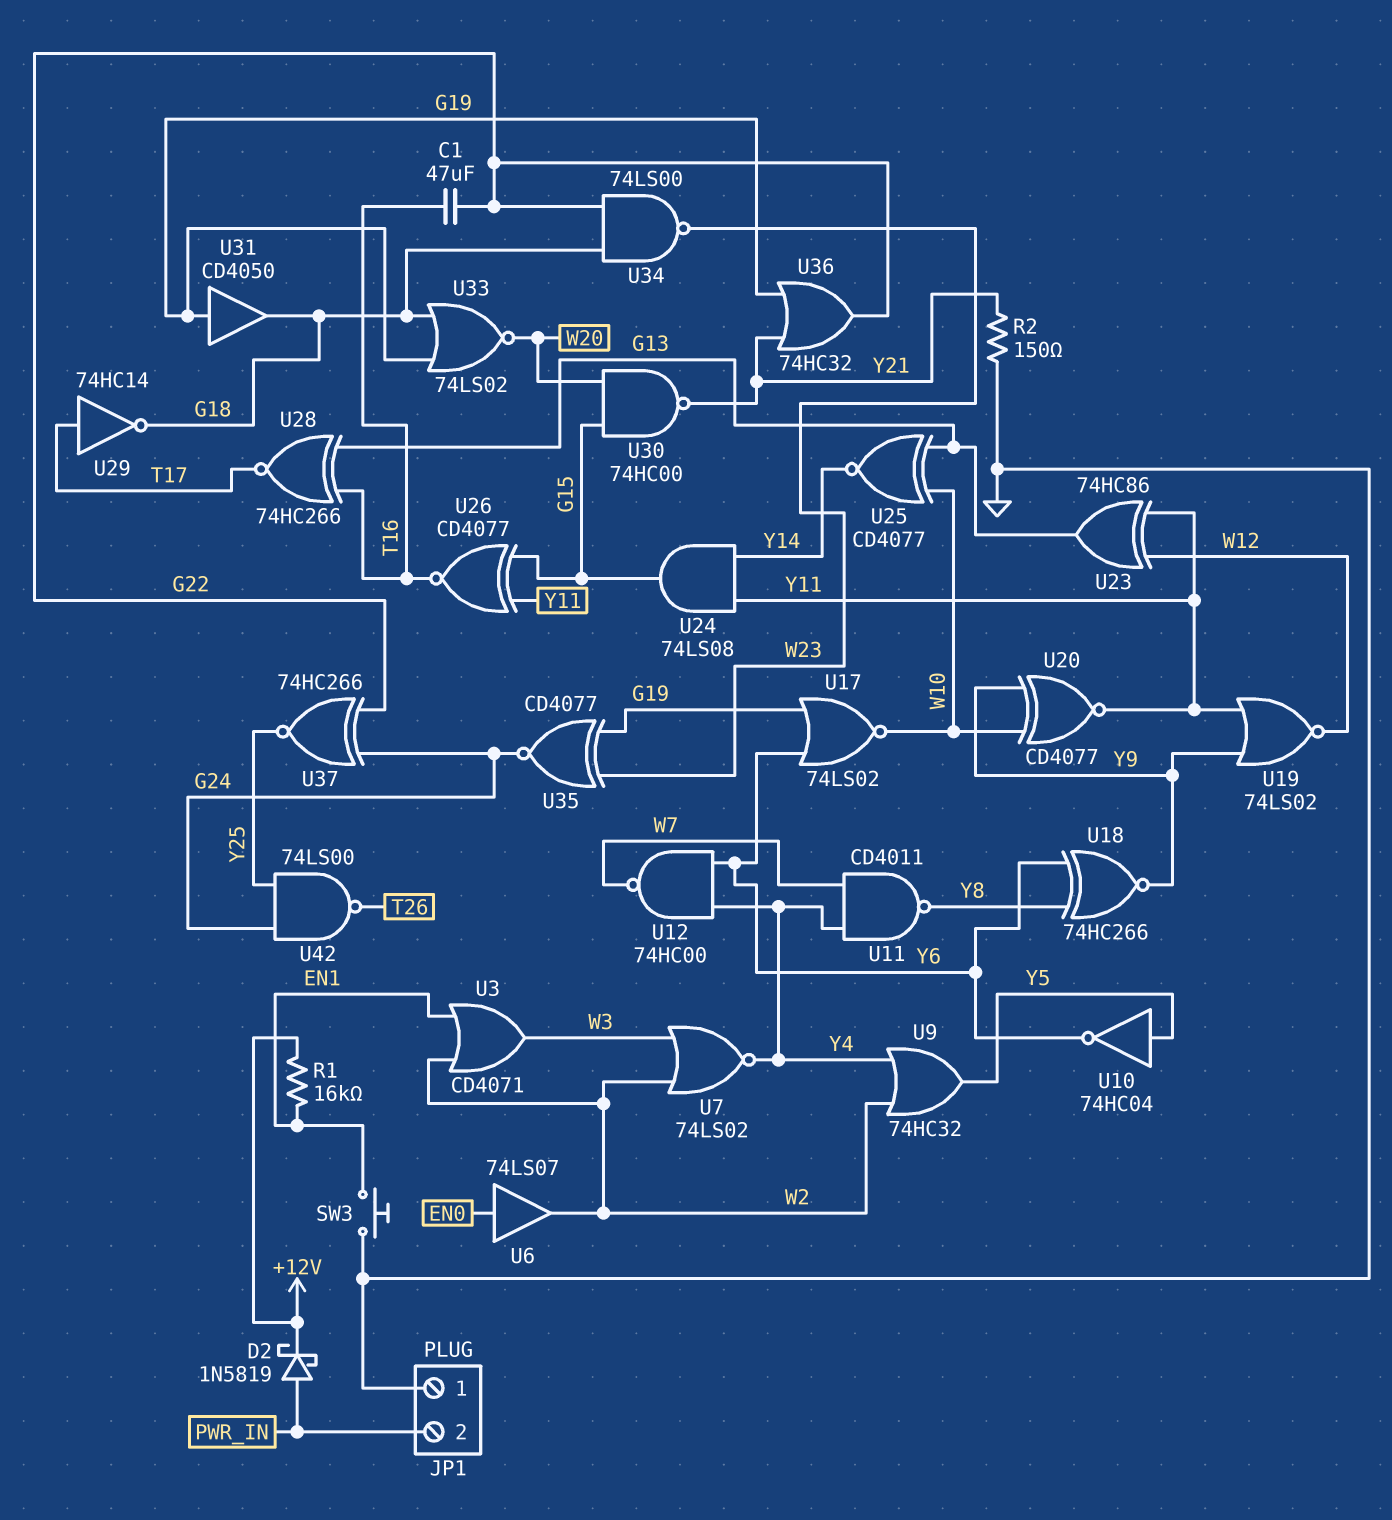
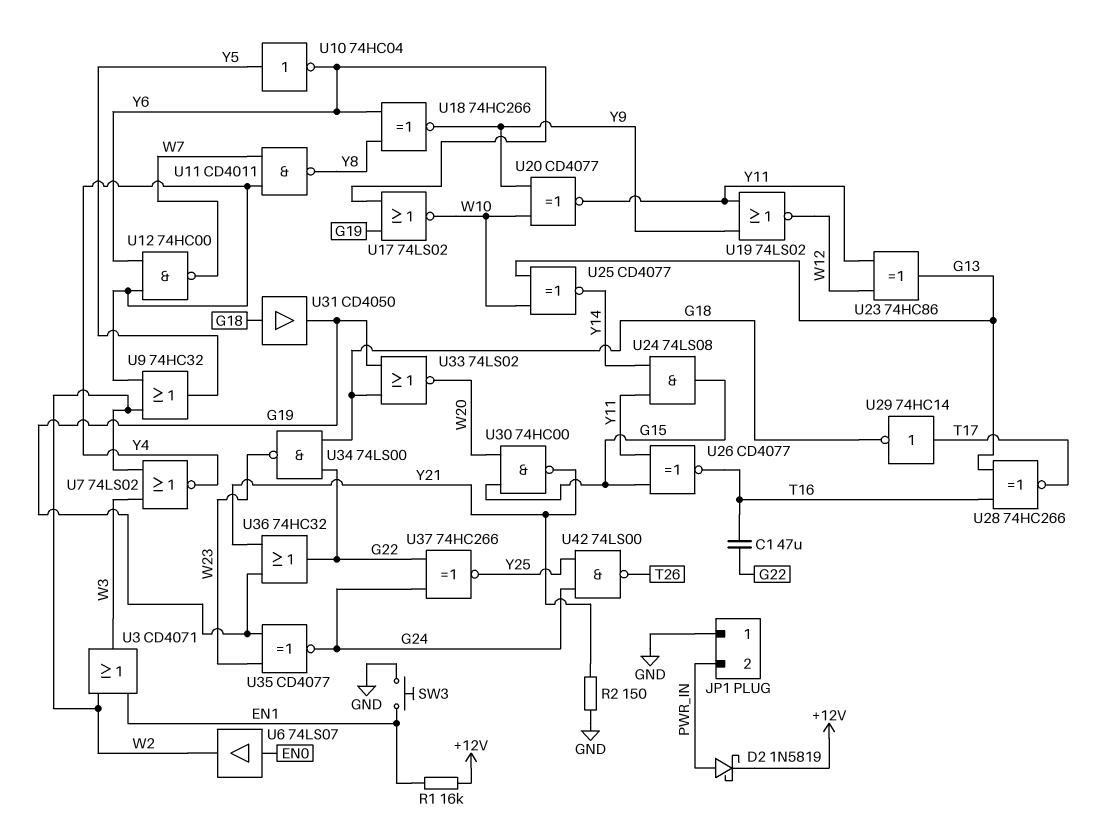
U31: buffer CD4050 (in G19, out G18) -> buffer CD4050 (in G18, out G19)

